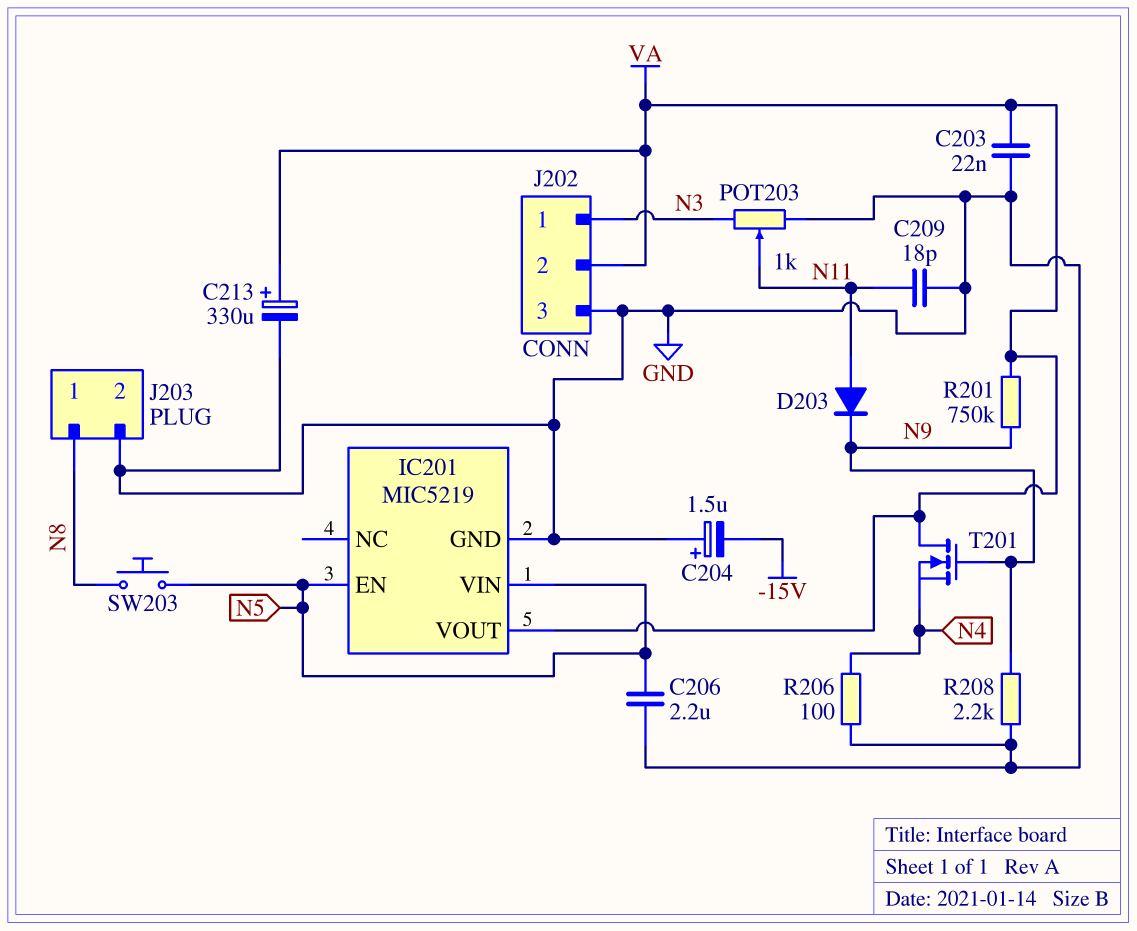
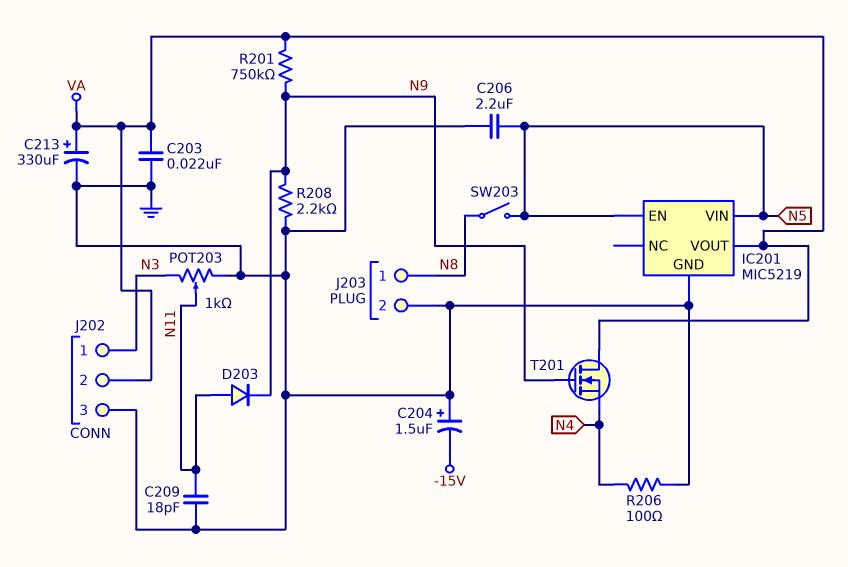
SW203: button (N5, N8) -> switch (N5, N8)

